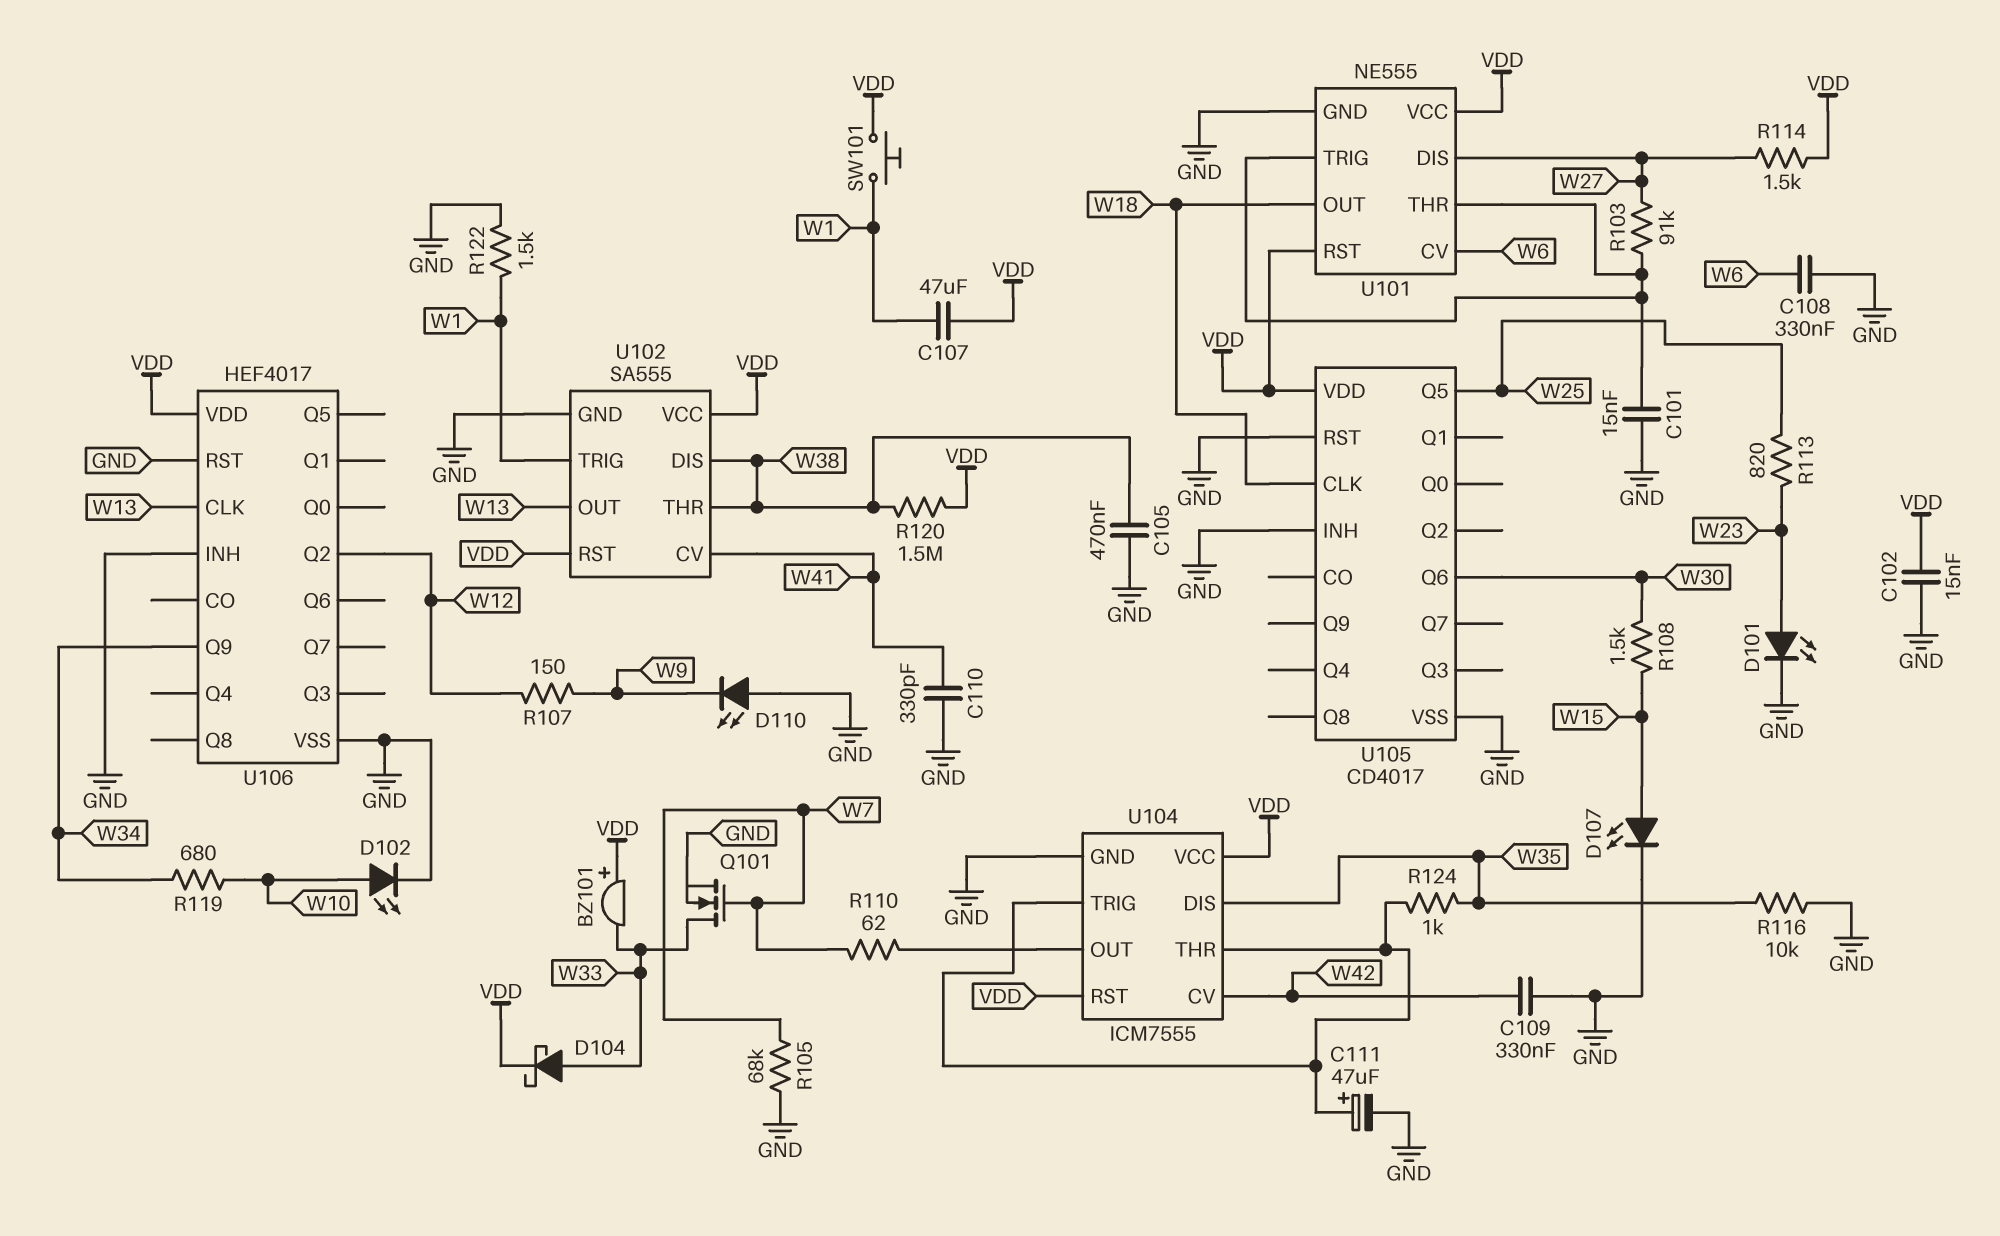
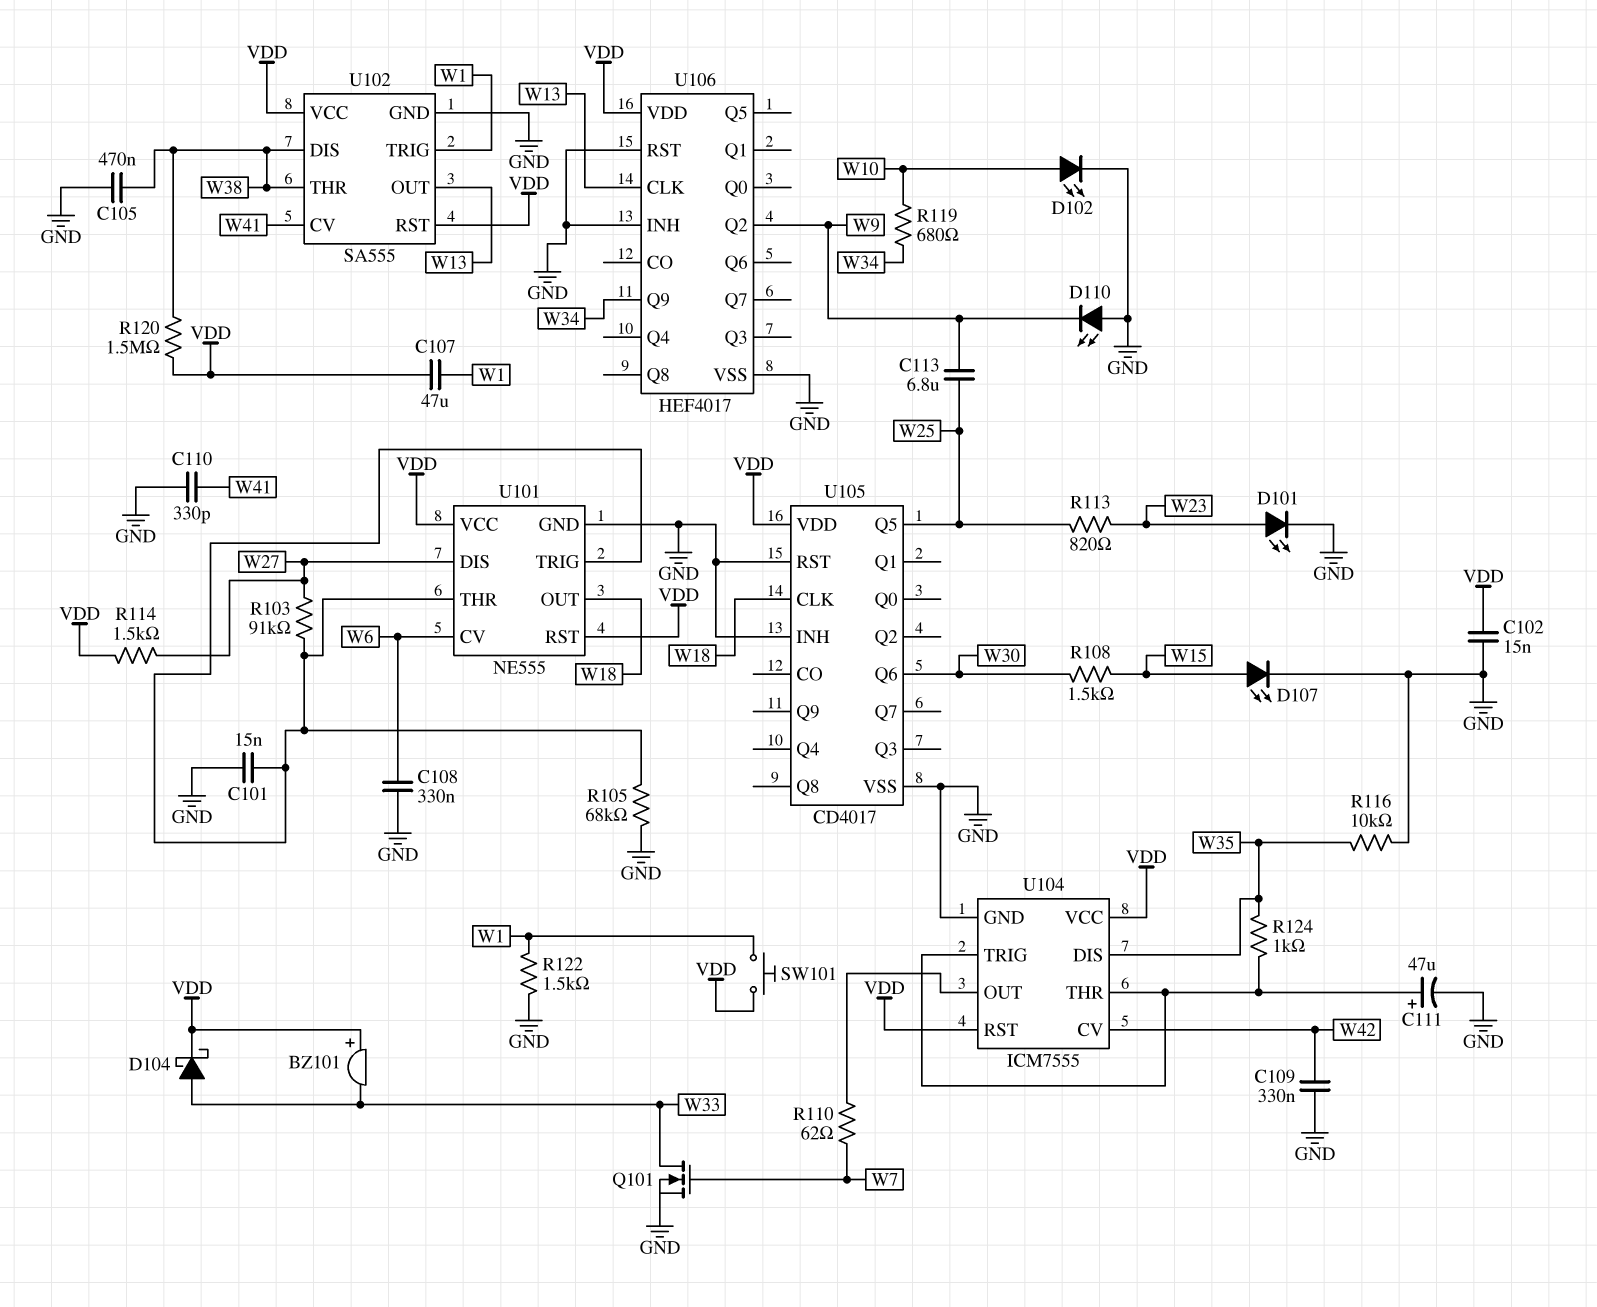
C113: none -> 6.8uF (W9, W25)
R105: 68k (GND, W7) -> 68k (GND, U101/THR)
R107: 150 (W9, W12) -> none
U106 pin Q2: W12 -> W9

